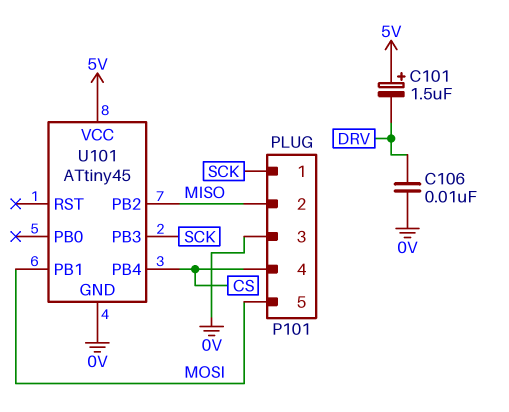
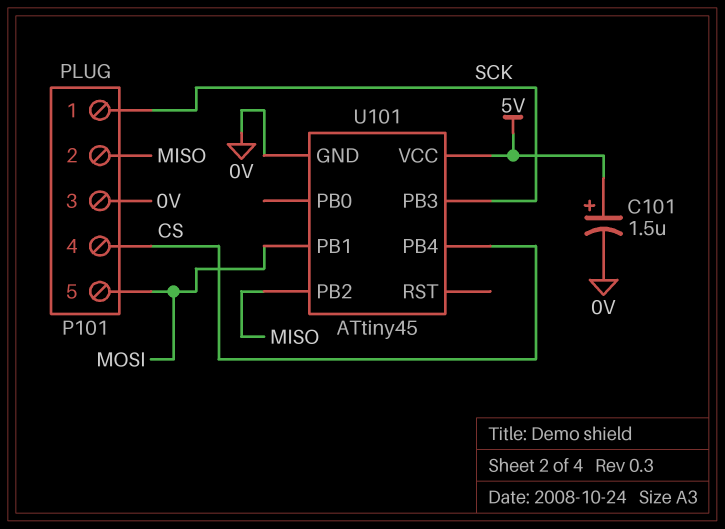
C101: 1.5uF (plus 5V, minus DRV) -> 1.5uF (plus 5V, minus 0V)
C106: 10nF (0V, DRV) -> none

